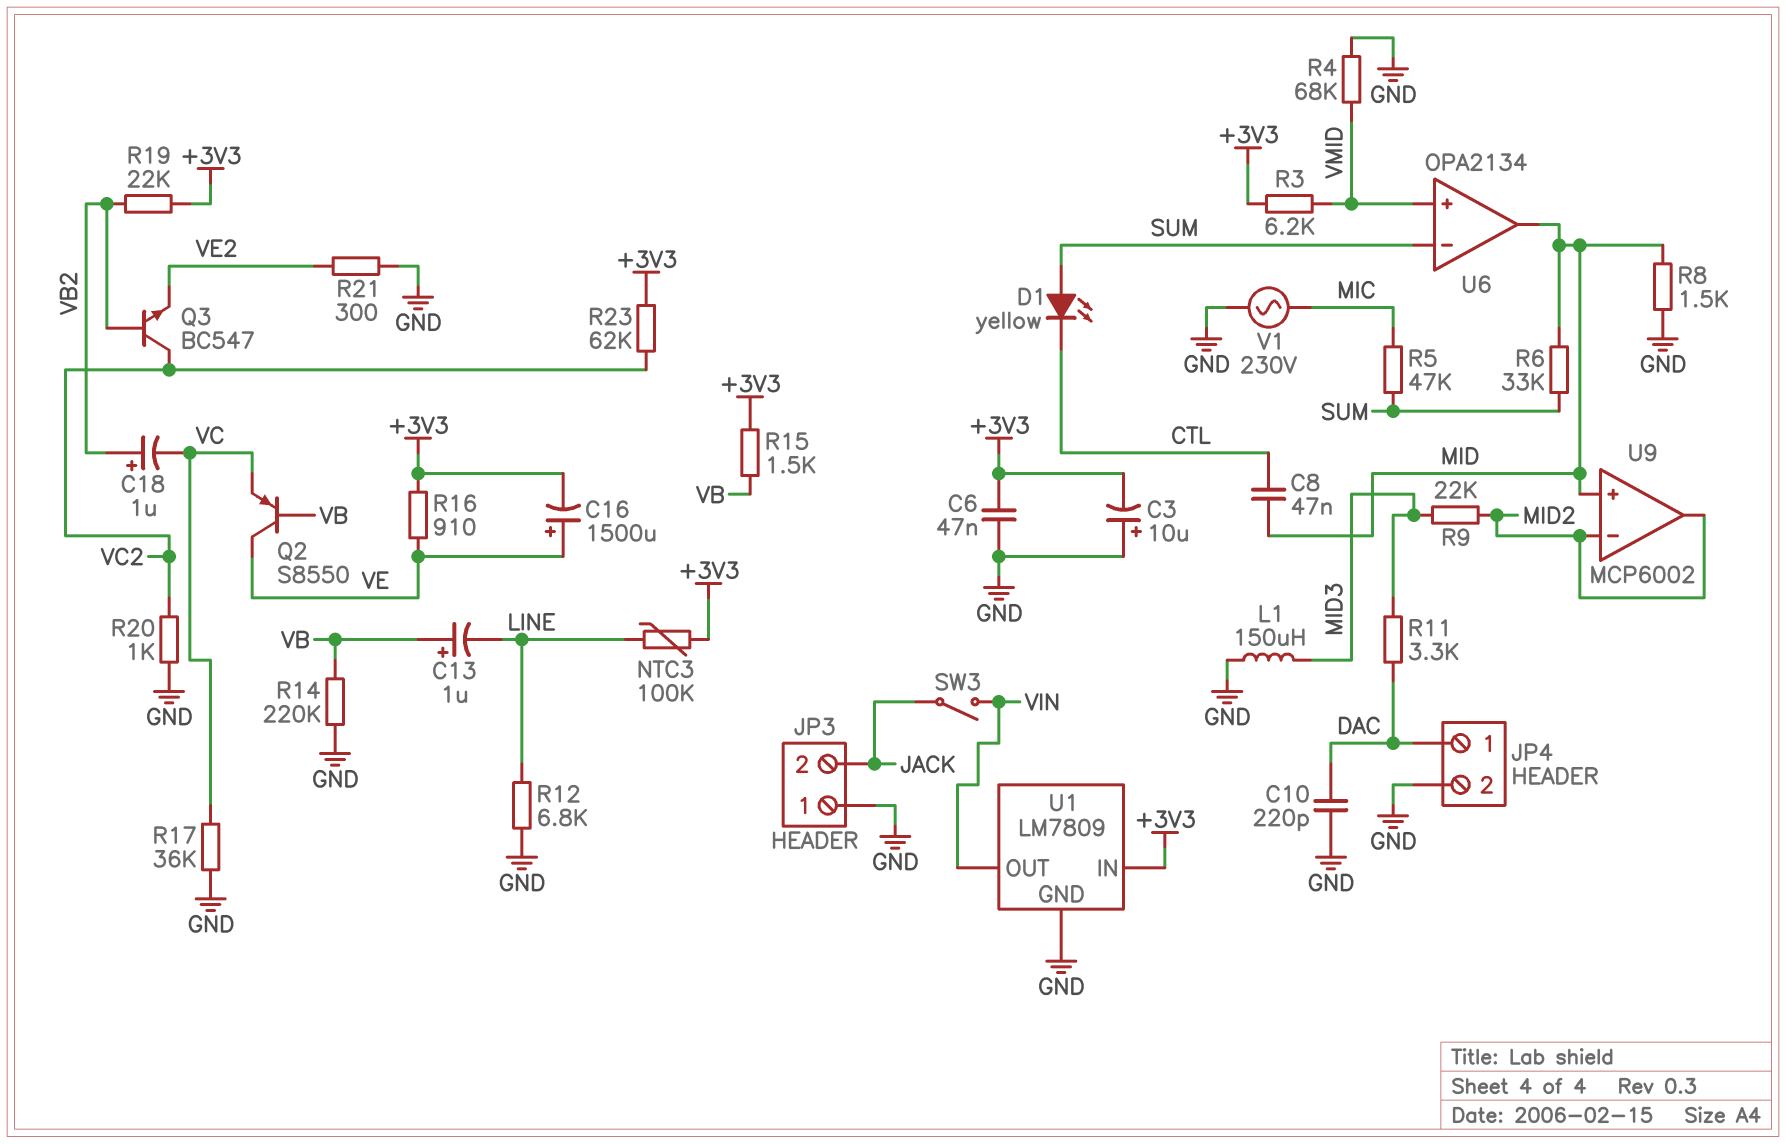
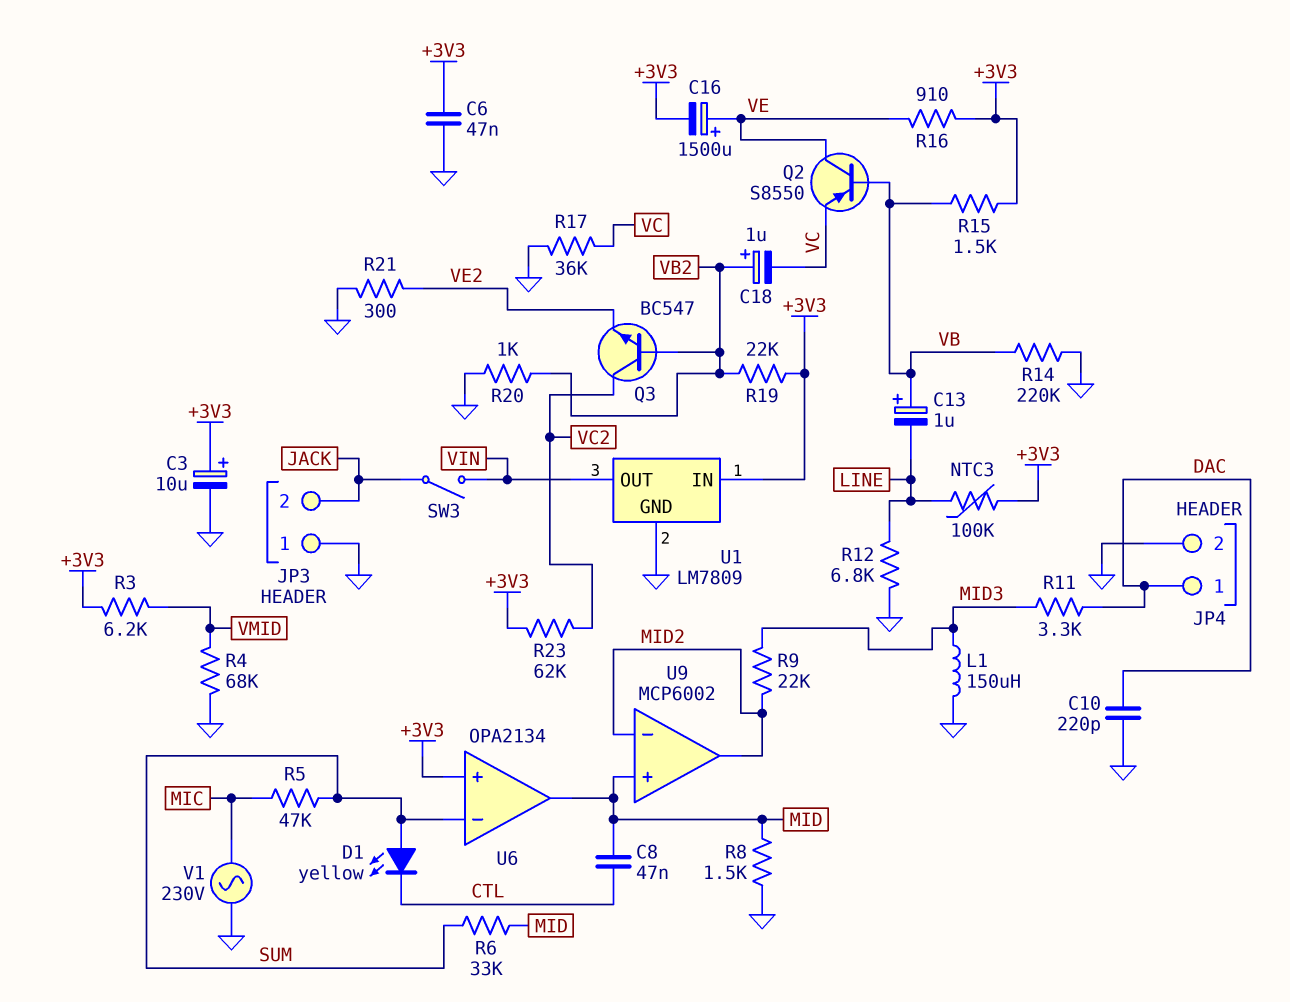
C3: 10uF (plus GND, minus +3V3) -> 10uF (plus +3V3, minus GND)
R20: 1k (GND, VC2) -> 1k (GND, VB2)
U6 pin in+: VMID -> +3V3

